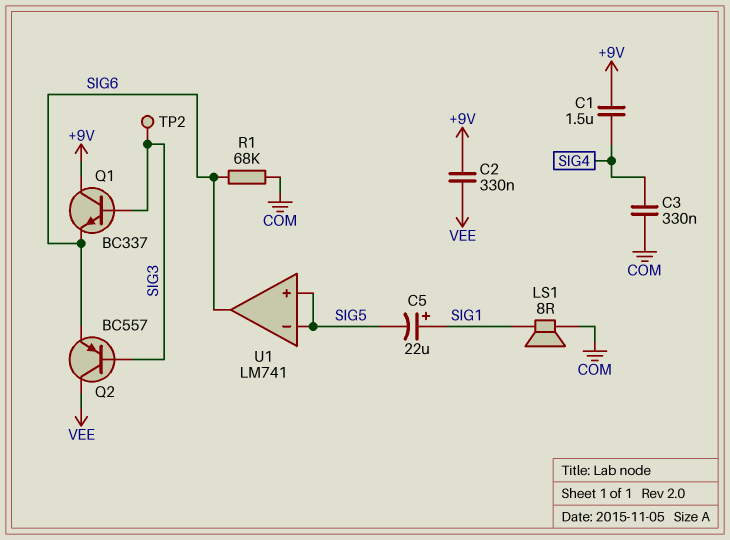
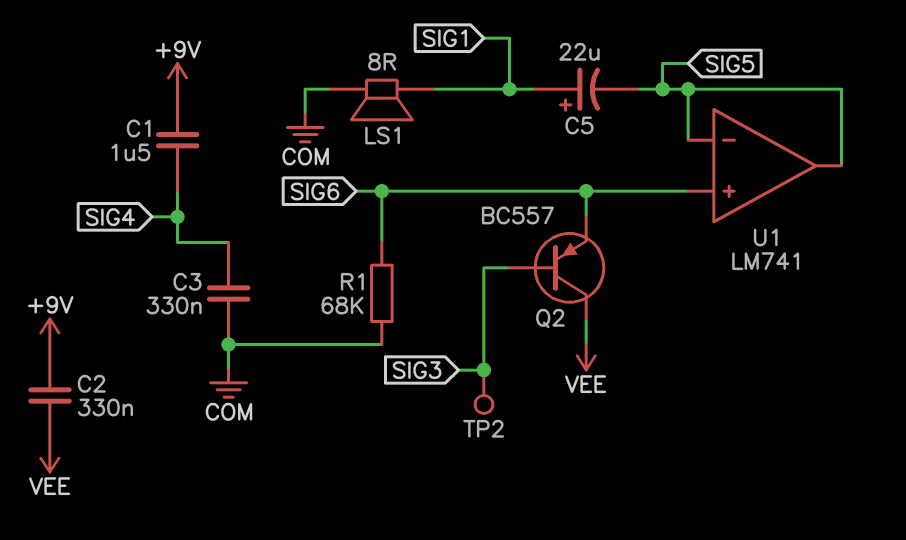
Q1: NPN BC337 (B SIG3, C +9V, E SIG6) -> none
U1 pin in+: SIG5 -> SIG6
U1 pin out: SIG6 -> SIG5

